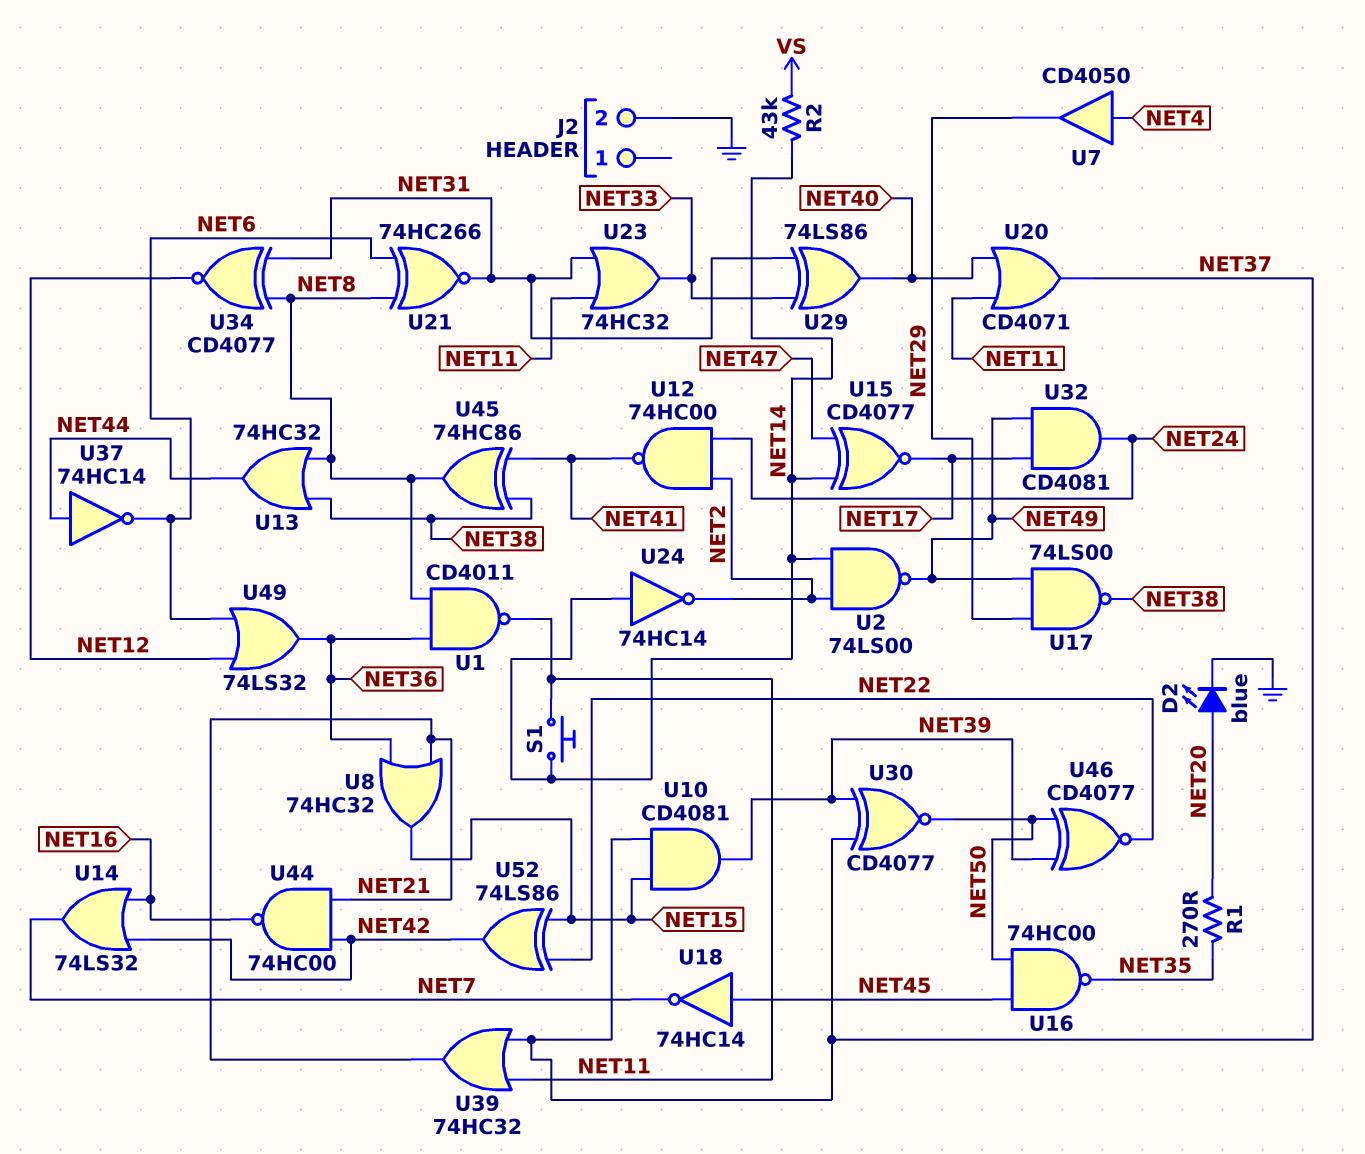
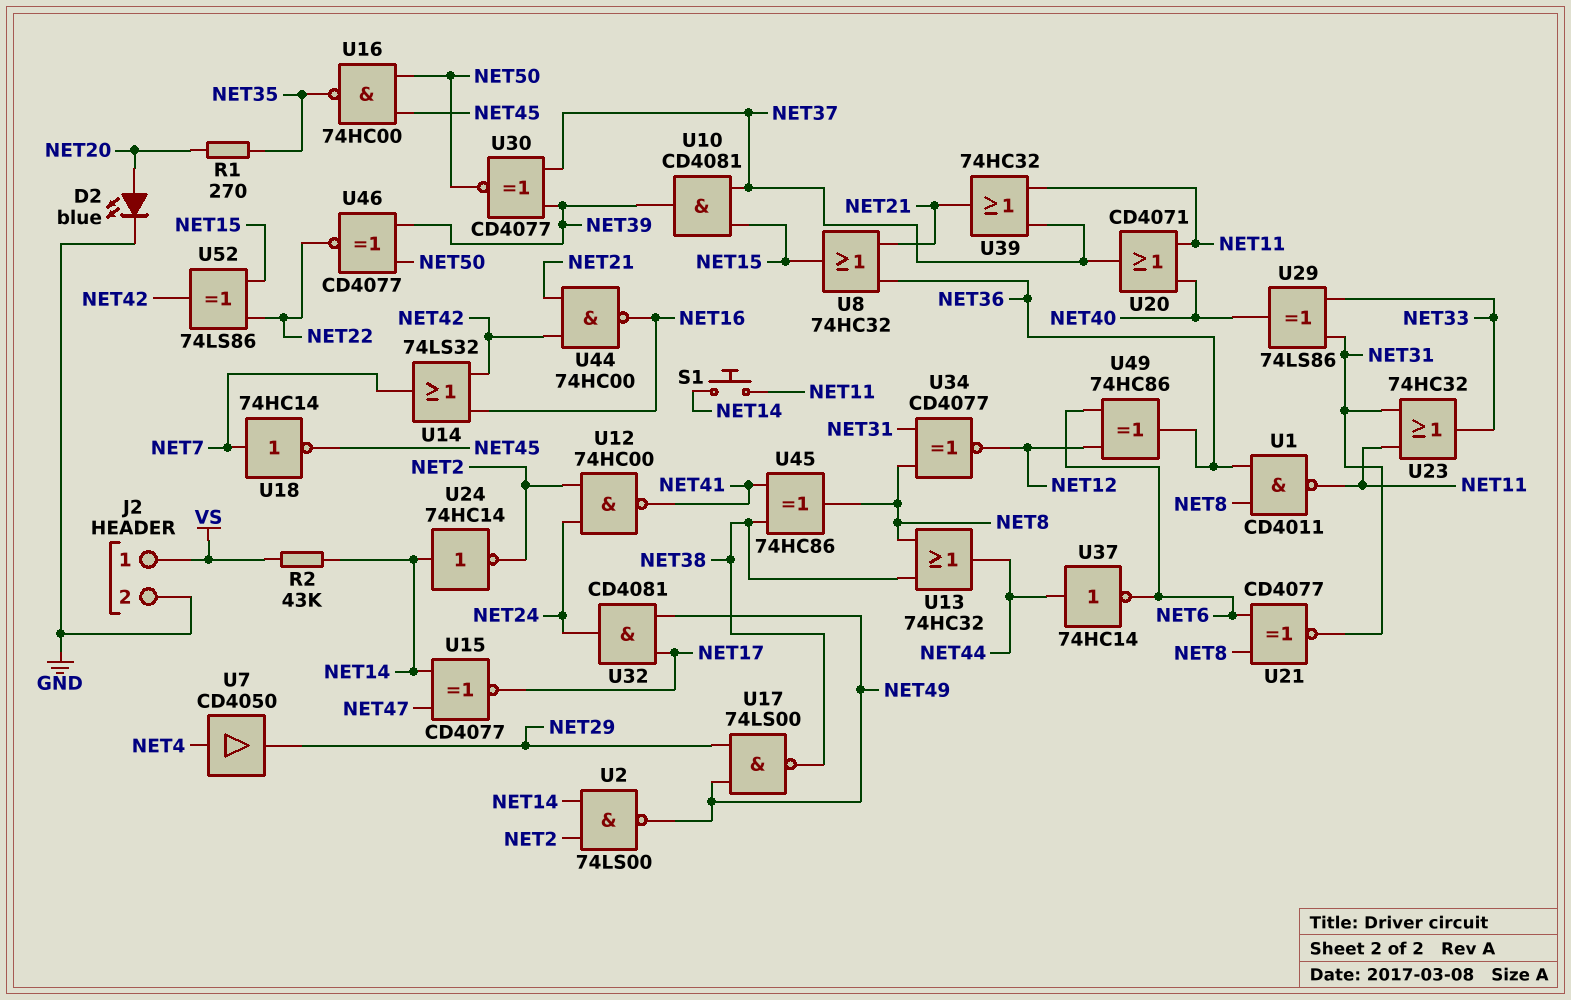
J2 pin 1: none -> VS
U18: NOT 74HC14 (in NET45, out NET7) -> NOT 74HC14 (in NET7, out NET45)
U21: XNOR 74HC266 (in NET6, in NET8, out NET31) -> XNOR CD4077 (in NET6, in NET8, out NET31)
U49: OR 74LS32 (in NET6, in NET12, out NET36) -> XOR 74HC86 (in NET6, in NET12, out NET36)

